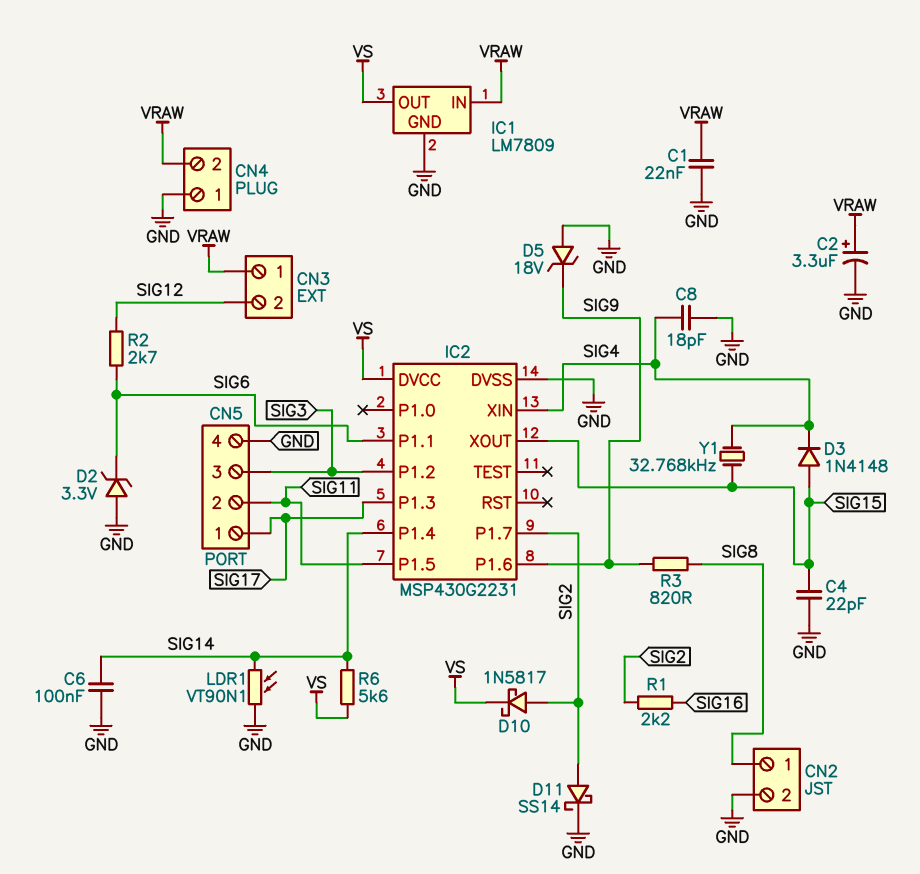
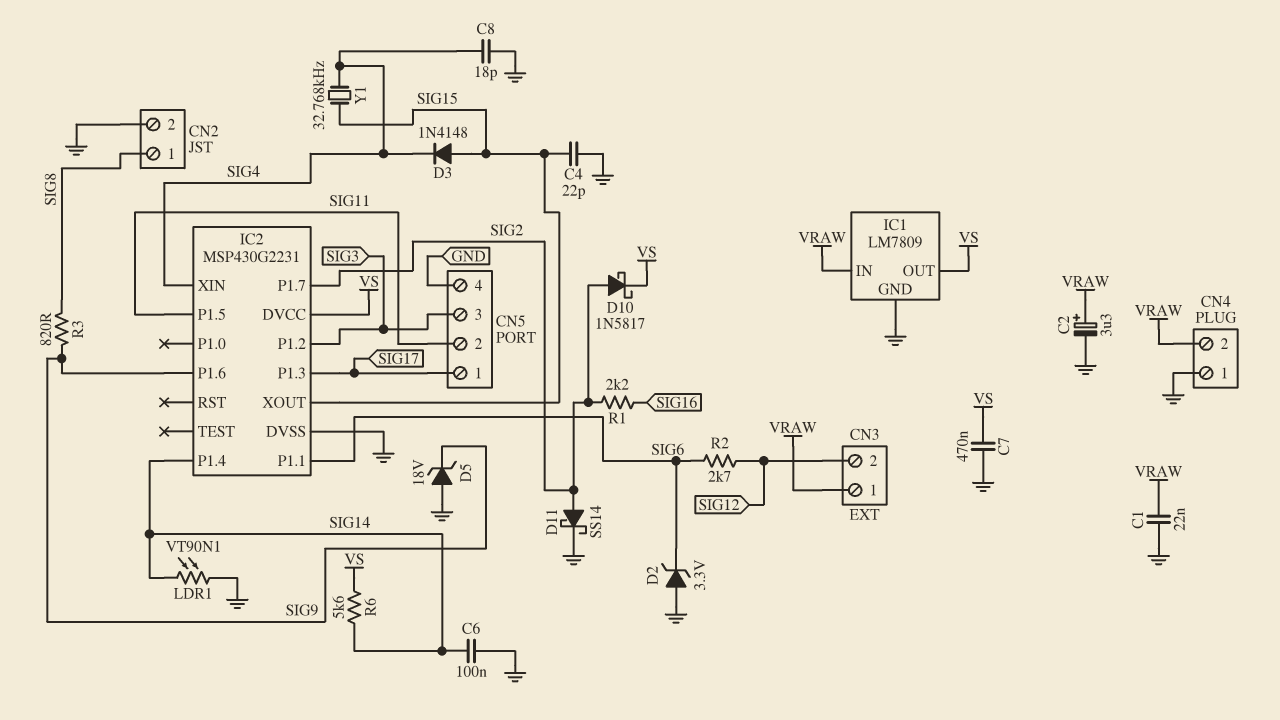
C7: none -> 470nF (GND, VS)

